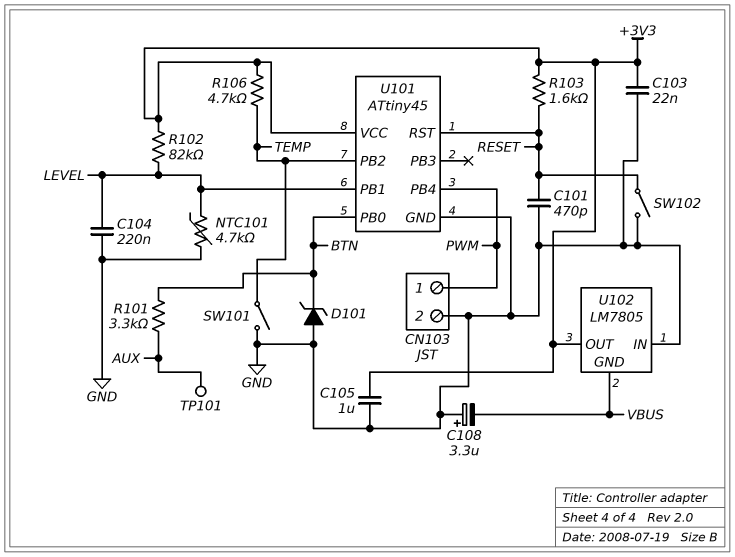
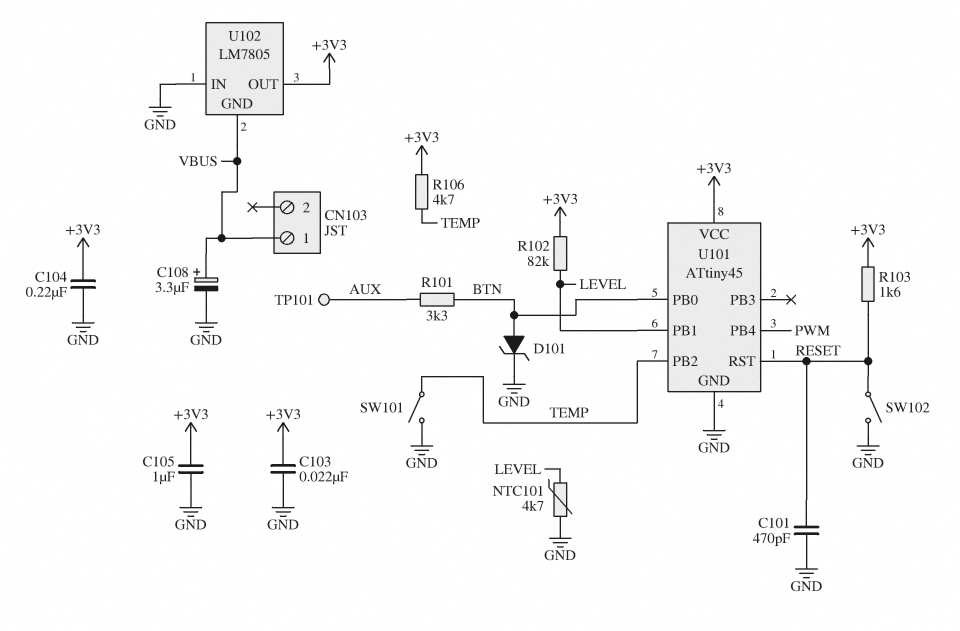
C104: 220nF (GND, LEVEL) -> 220nF (+3V3, GND)
C108: 3.3uF (plus GND, minus VBUS) -> 3.3uF (plus VBUS, minus GND)
CN103 pin 1: PWM -> VBUS
CN103 pin 2: GND -> none
D101: zener (A GND, K BTN) -> zener (A BTN, K GND)

